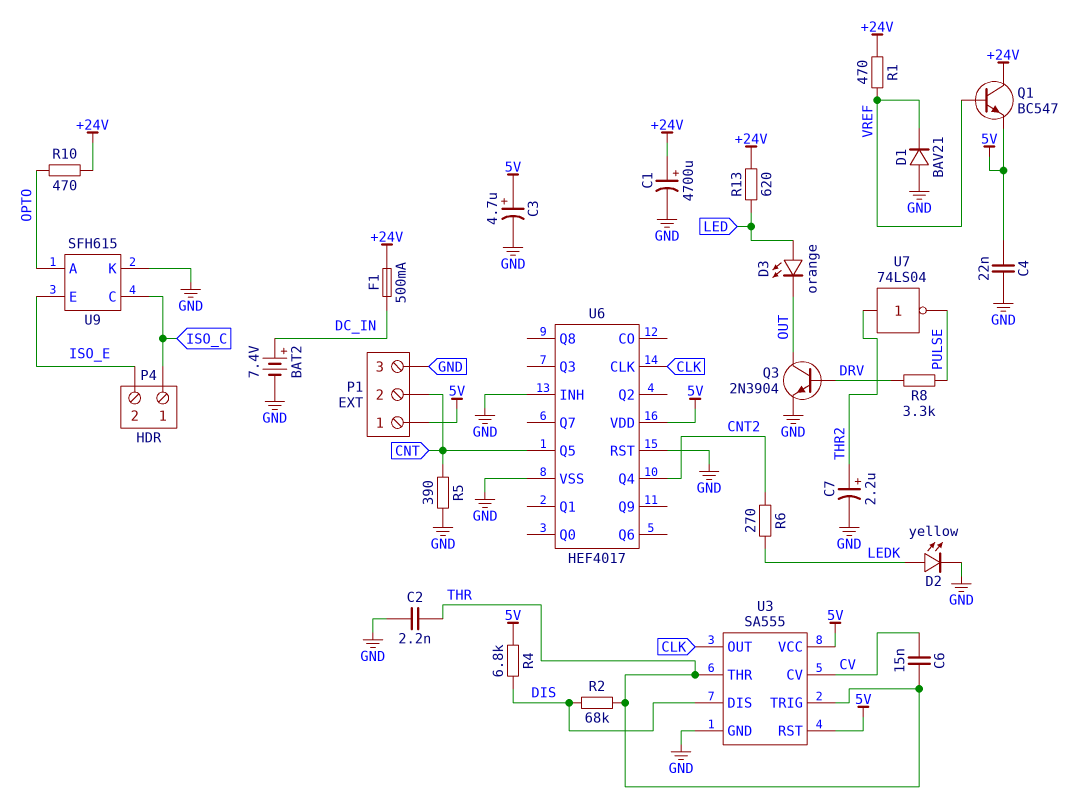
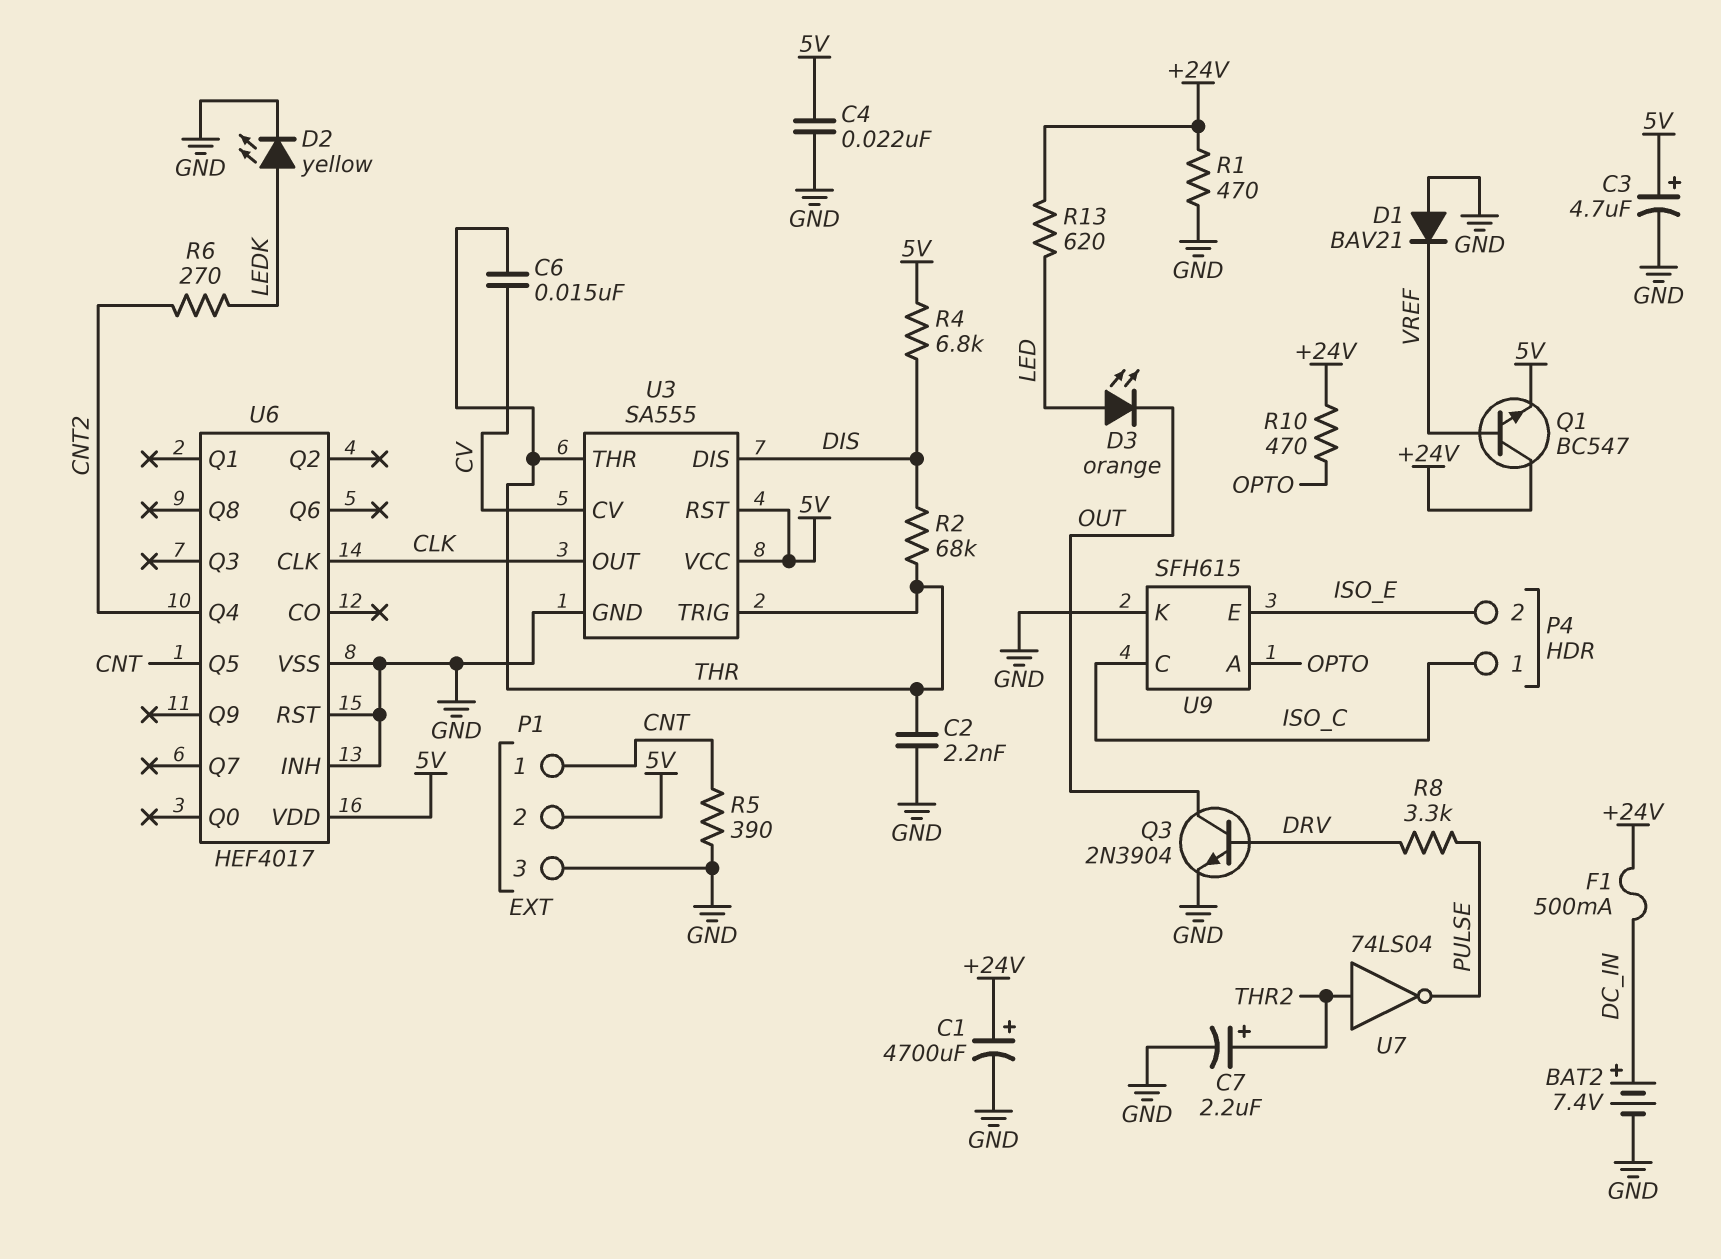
P1 pin 1: 5V -> CNT
P1 pin 2: CNT -> 5V
R1: 470 (+24V, VREF) -> 470 (+24V, GND)

